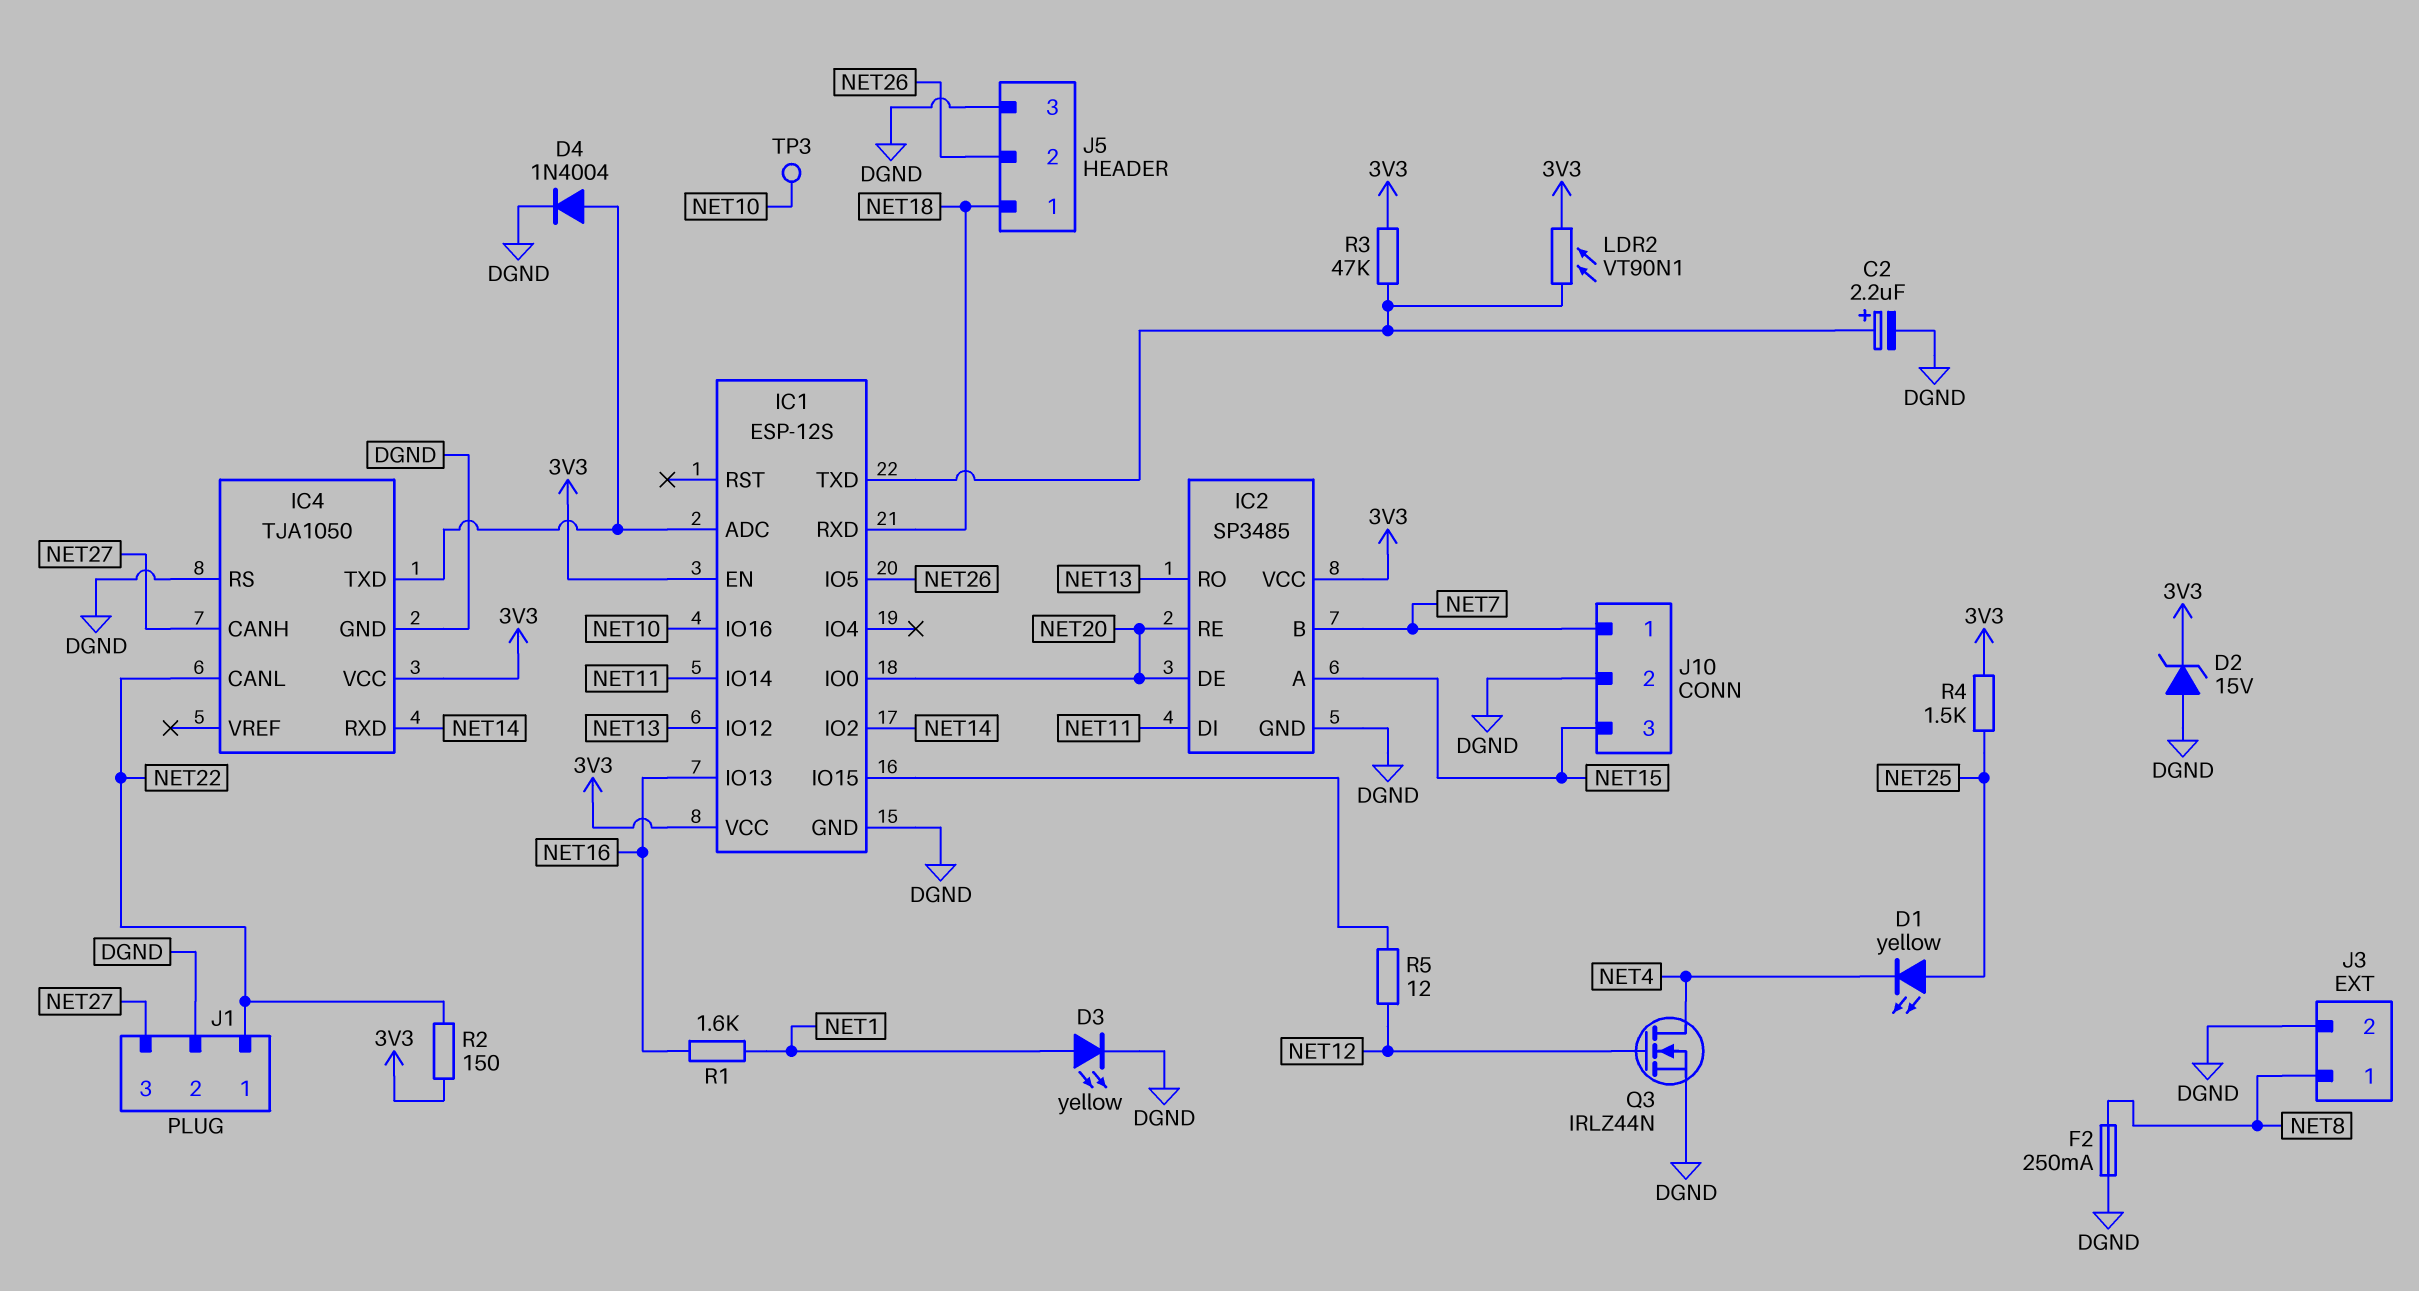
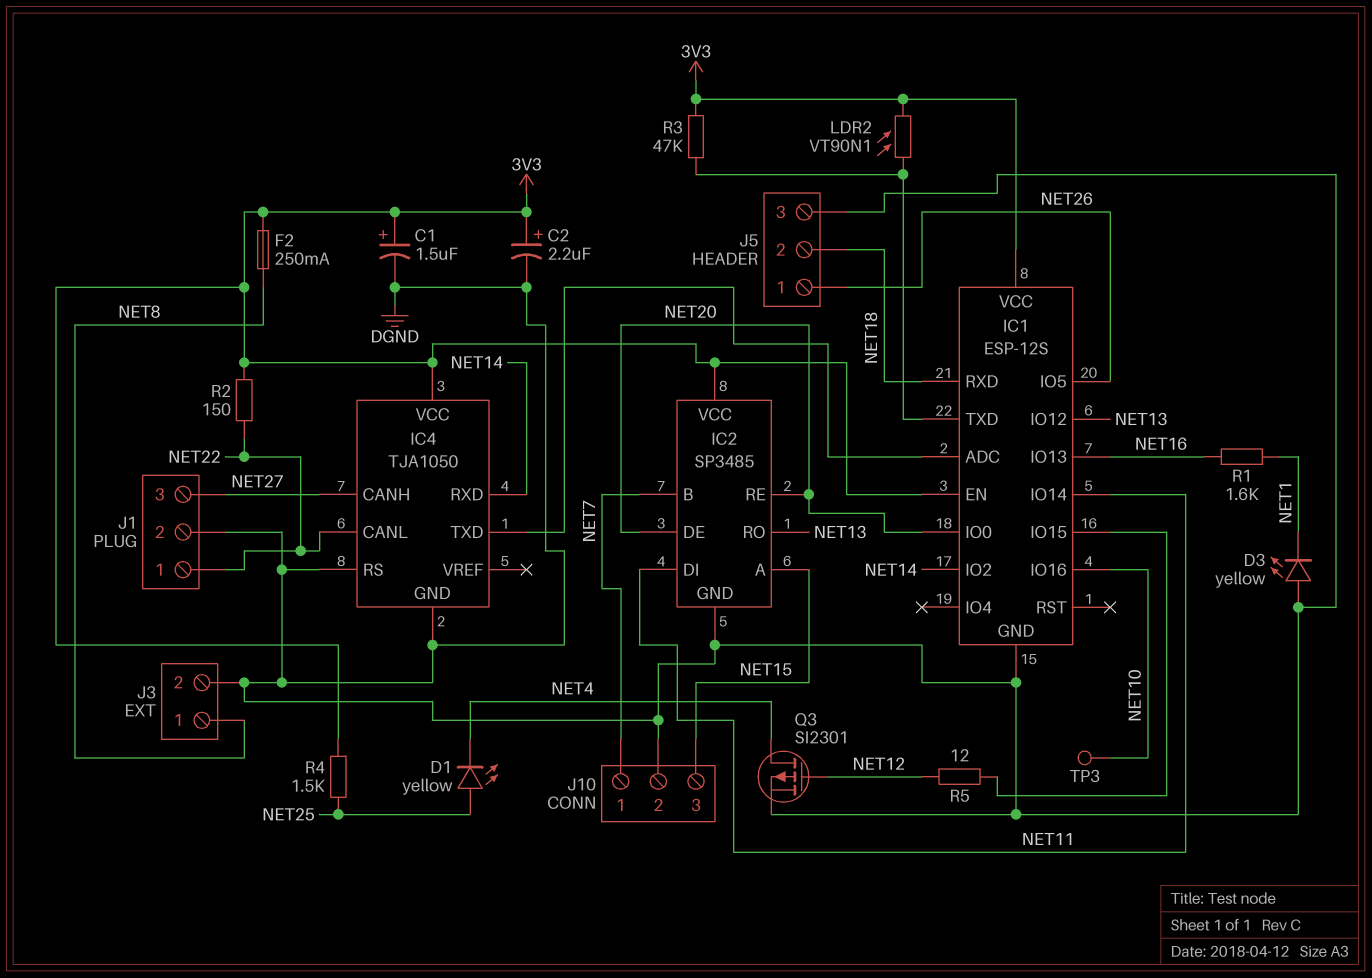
C1: none -> 1.5uF (plus 3V3, minus DGND)
C2: 2.2uF (plus IC1/TXD, minus DGND) -> 2.2uF (plus 3V3, minus DGND)
D2: zener 15V (A DGND, K 3V3) -> none
D3: LED yellow (A NET1, K DGND) -> LED yellow (A DGND, K NET1)
D4: diode 1N4004 (A IC1/ADC, K DGND) -> none
F2: 250mA (DGND, NET8) -> 250mA (3V3, NET8)
J5 pin 1: NET18 -> NET26
J5 pin 2: NET26 -> NET18
Q3: NMOS IRLZ44N (G NET12, D NET4, S DGND) -> PMOS SI2301 (G NET12, D NET4, S DGND)

